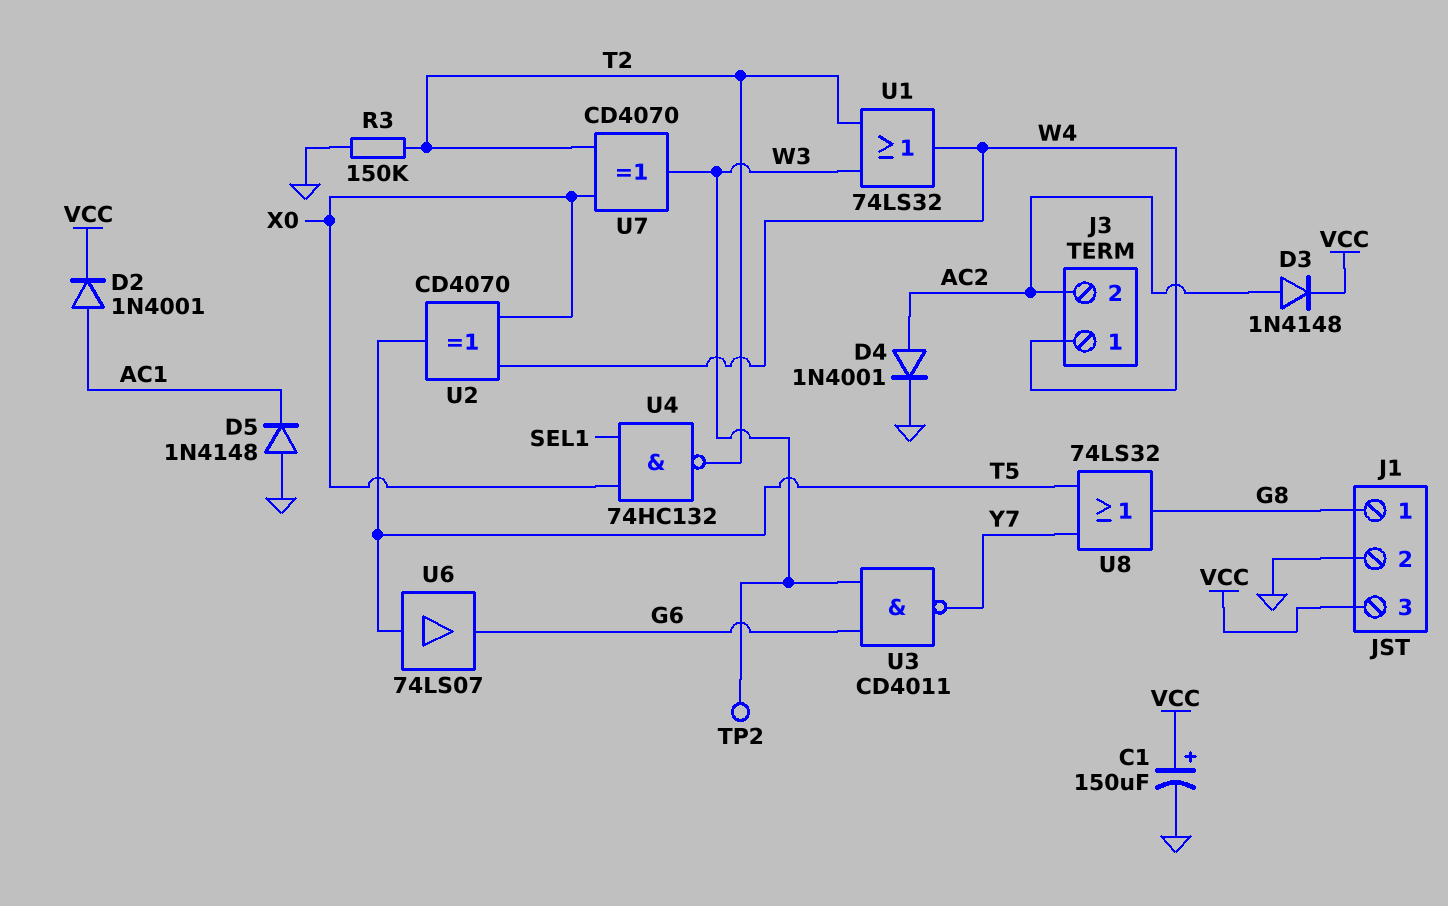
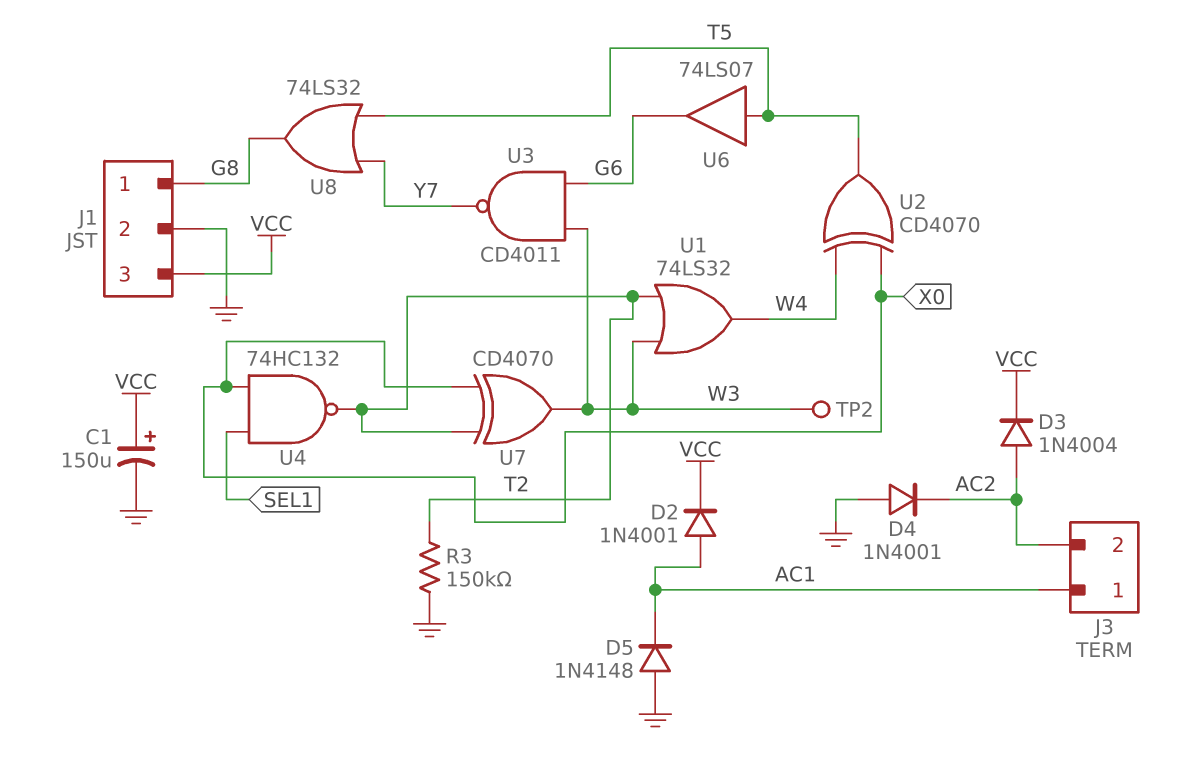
D3: diode 1N4148 (A AC2, K VCC) -> diode 1N4004 (A AC2, K VCC)
D4: diode 1N4001 (A AC2, K GND) -> diode 1N4001 (A GND, K AC2)
J3 pin 1: W4 -> AC1

